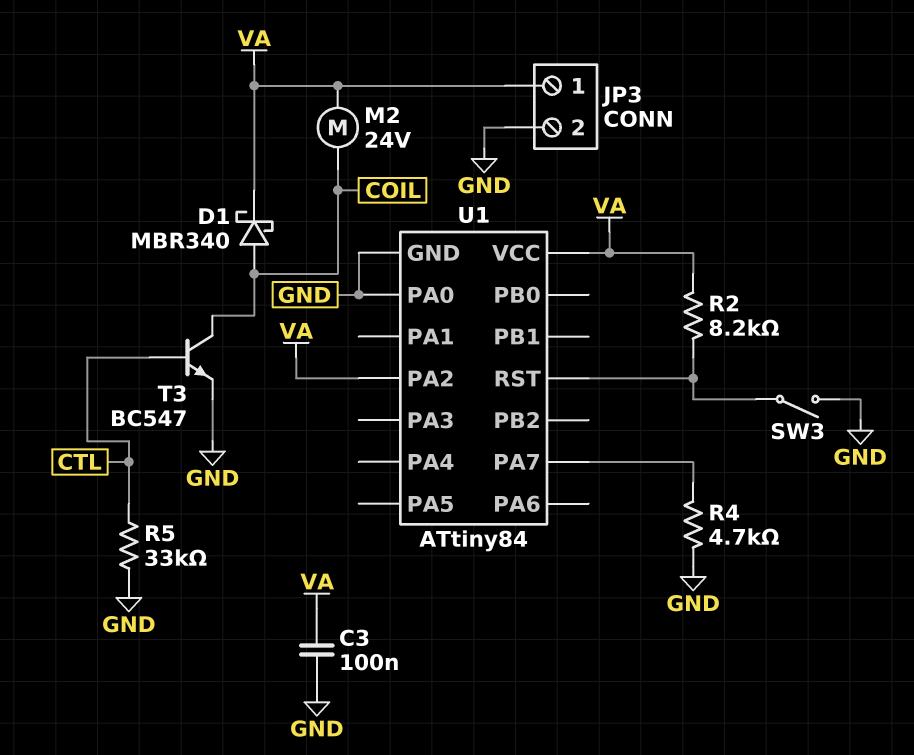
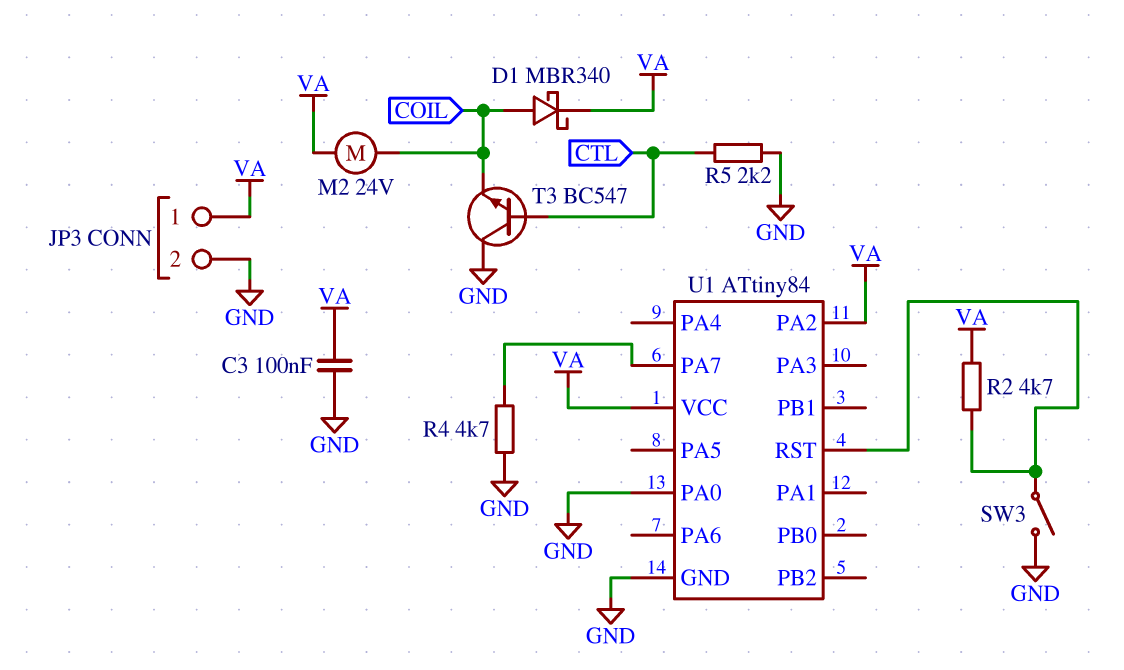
R2: 8.2k (U1/RST, VA) -> 4.7k (U1/RST, VA)
R5: 33k (CTL, GND) -> 2.2k (CTL, GND)
T3: NPN BC547 (B CTL, C COIL, E GND) -> NPN BC547 (B CTL, C GND, E COIL)

